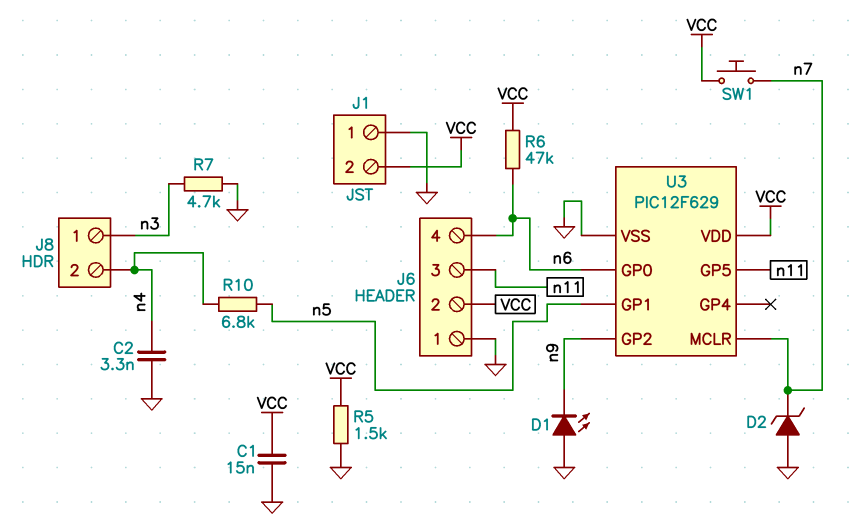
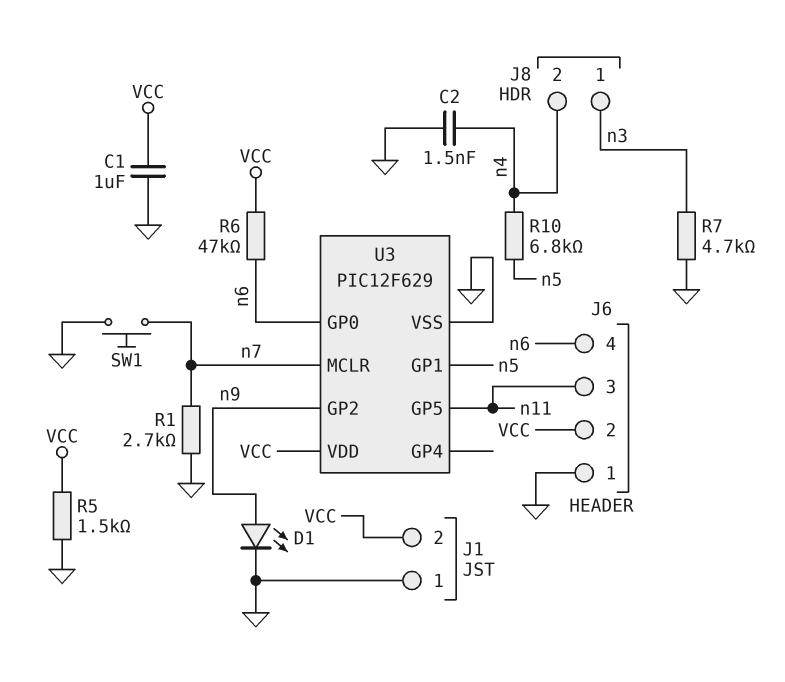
C1: 15nF (GND, VCC) -> 1uF (GND, VCC)
C2: 3.3nF (GND, n4) -> 1.5nF (GND, n4)
D1: LED (A GND, K n9) -> LED (A n9, K GND)
D2: zener (A GND, K n7) -> none
R1: none -> 2.7k (GND, n7)
SW1: button (VCC, n7) -> button (GND, n7)

